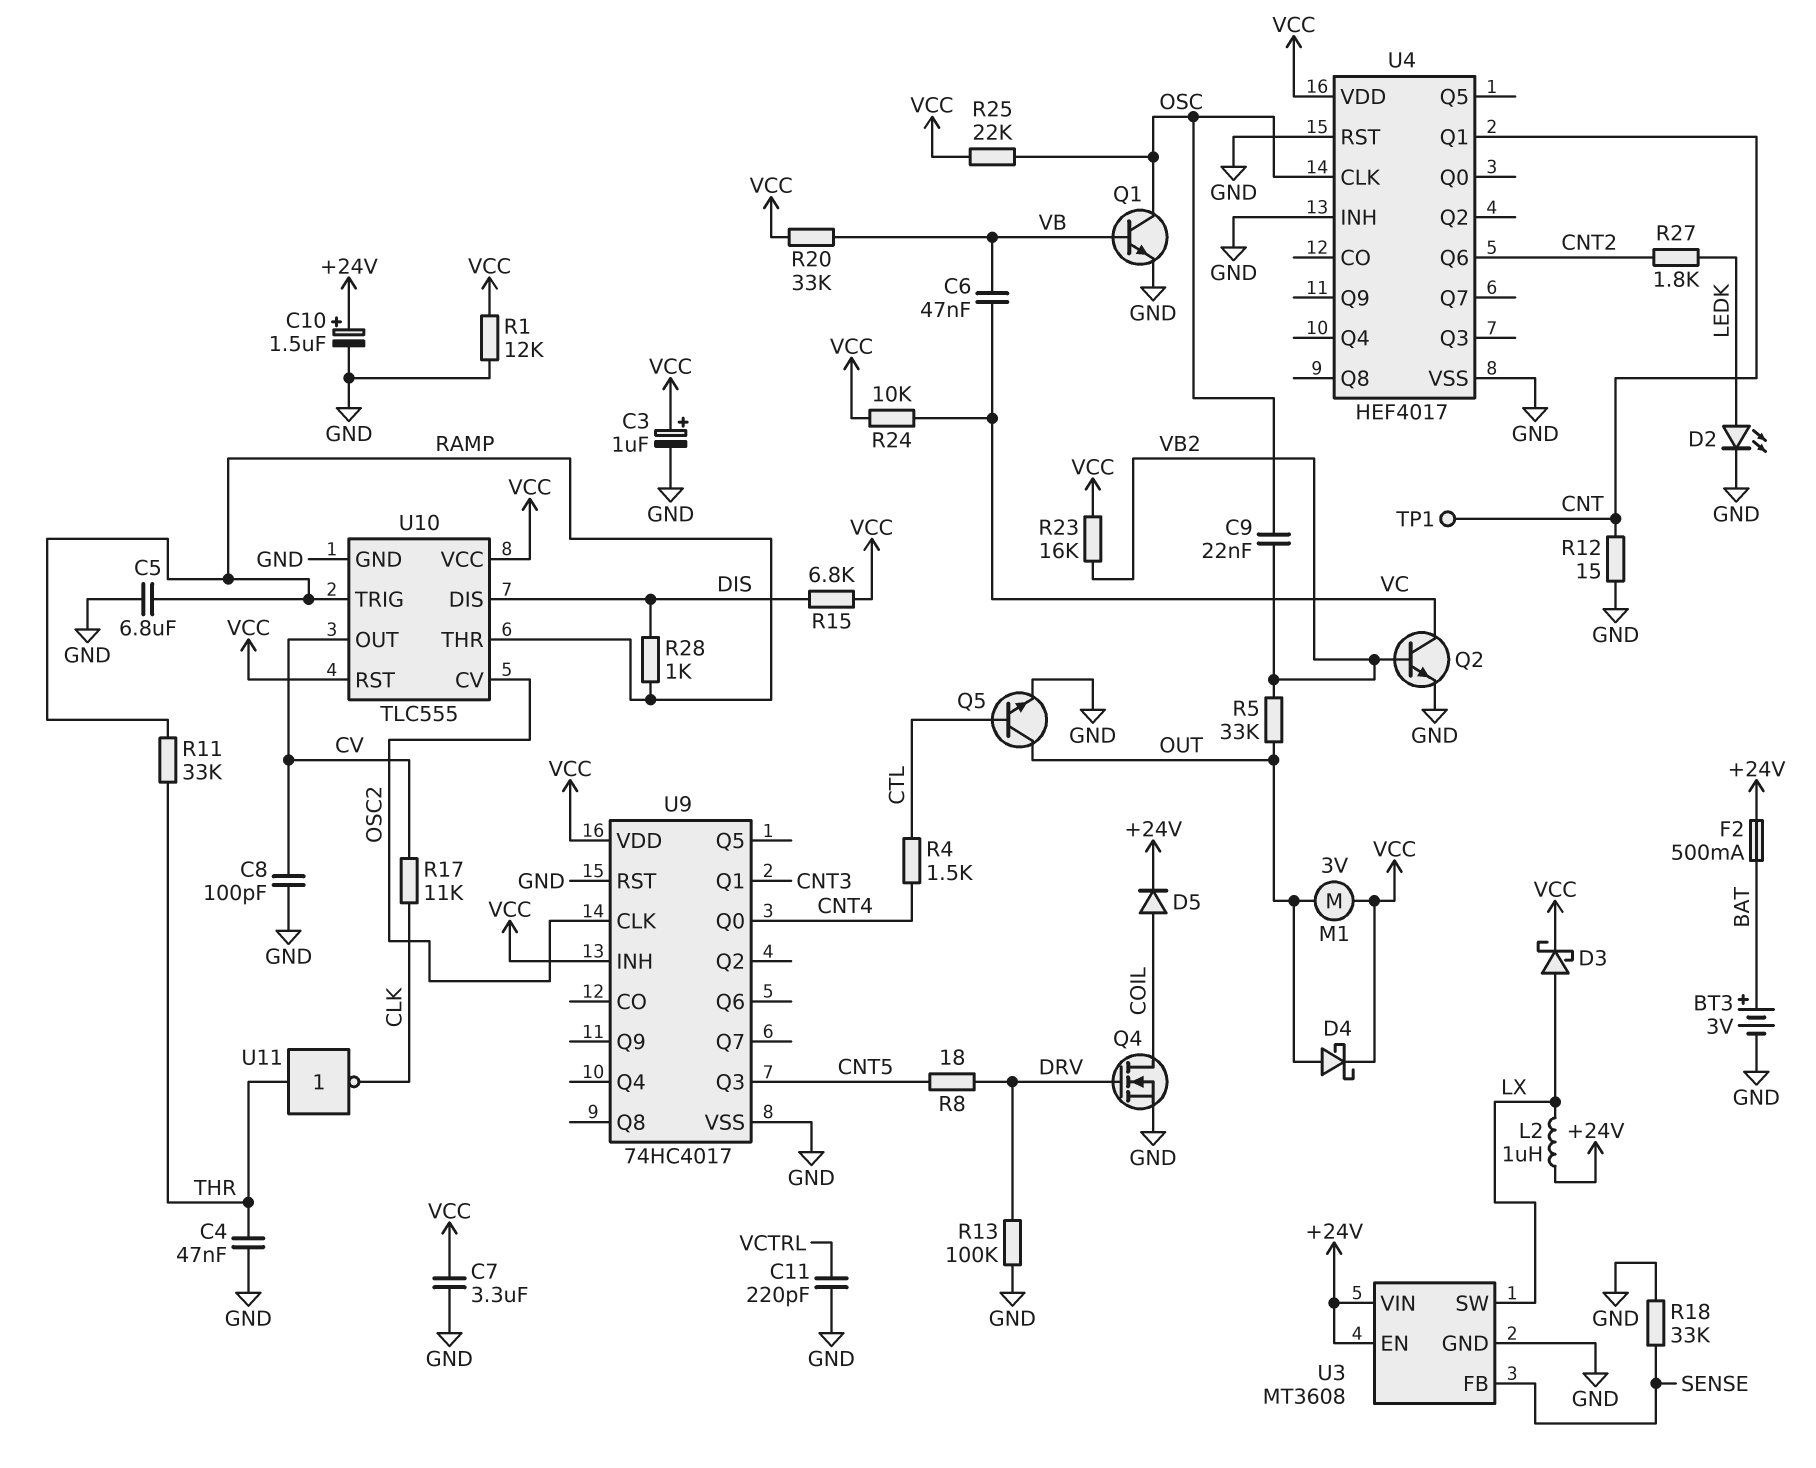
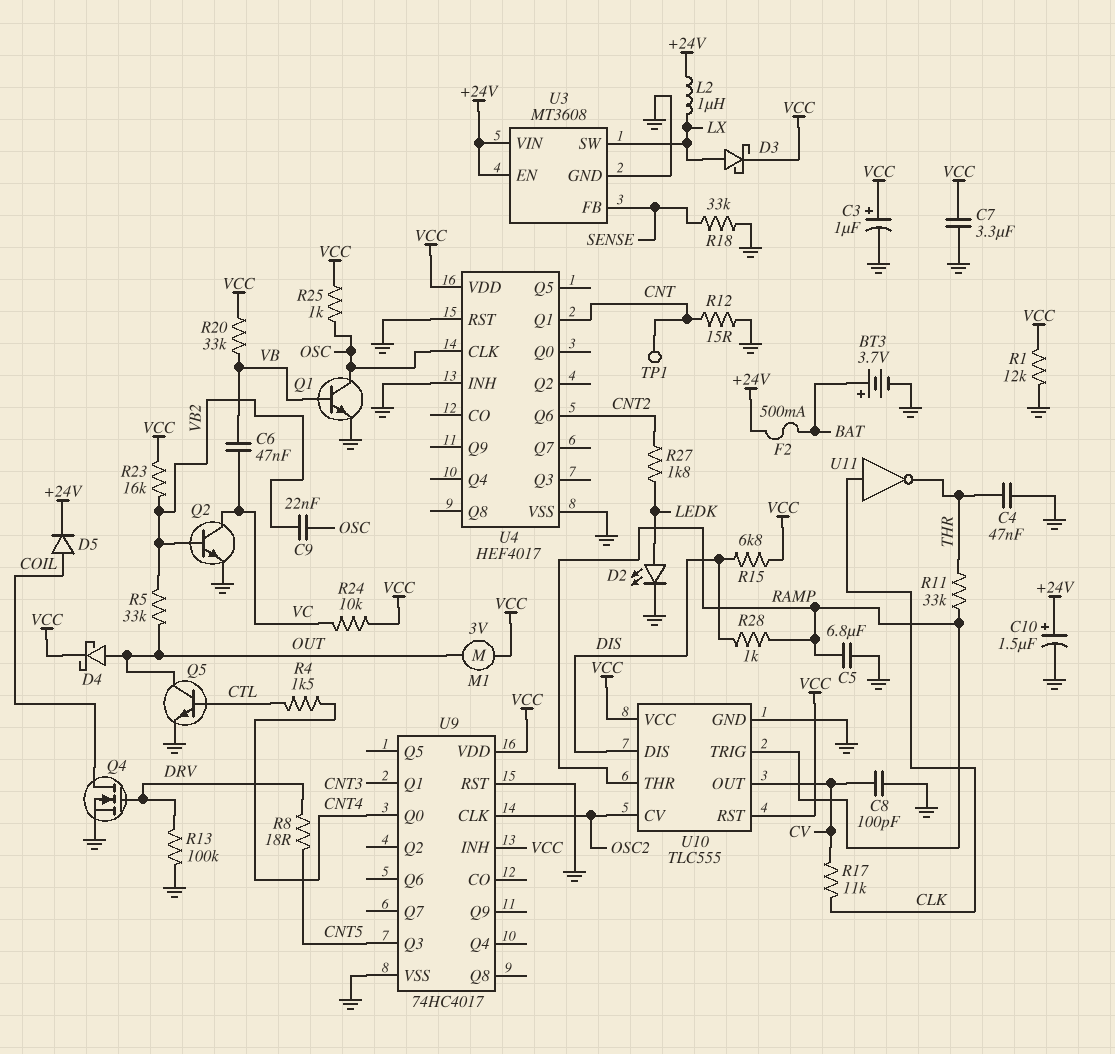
BT3: 3V (plus BAT, minus GND) -> 3.7V (plus BAT, minus GND)
C11: 220pF (GND, VCTRL) -> none
R25: 22k (OSC, VCC) -> 1k (OSC, VCC)
U11: NOT (in THR, out CLK) -> NOT (in CLK, out THR)

